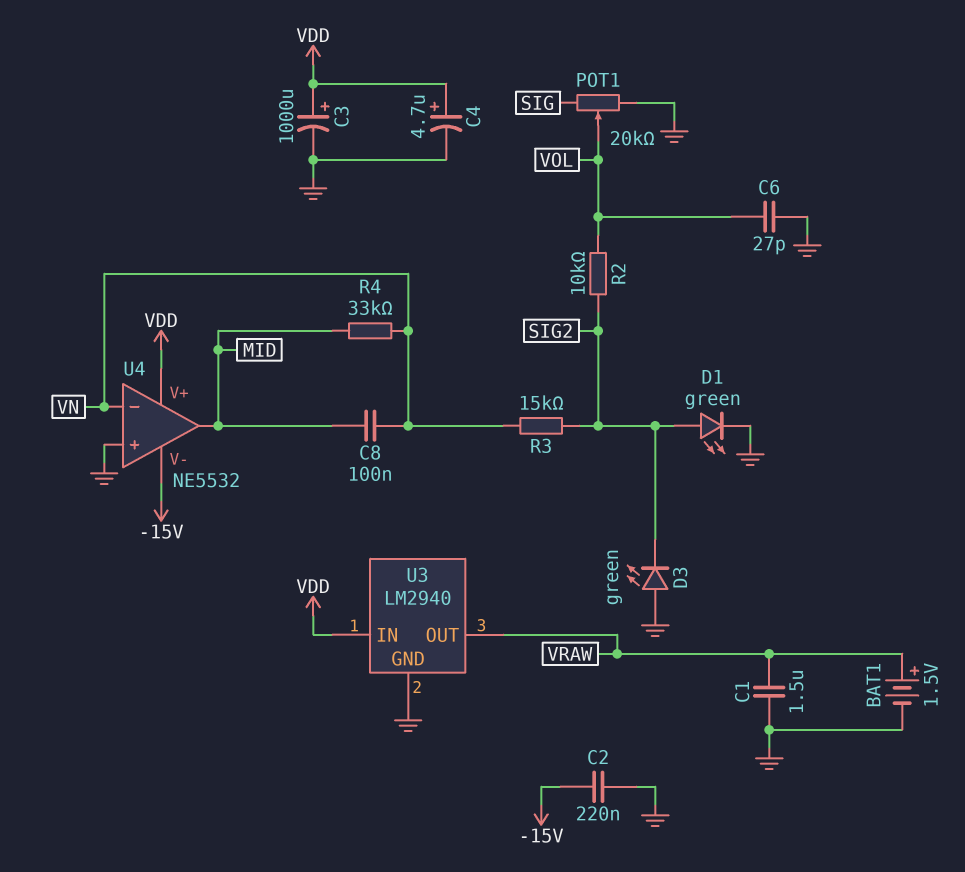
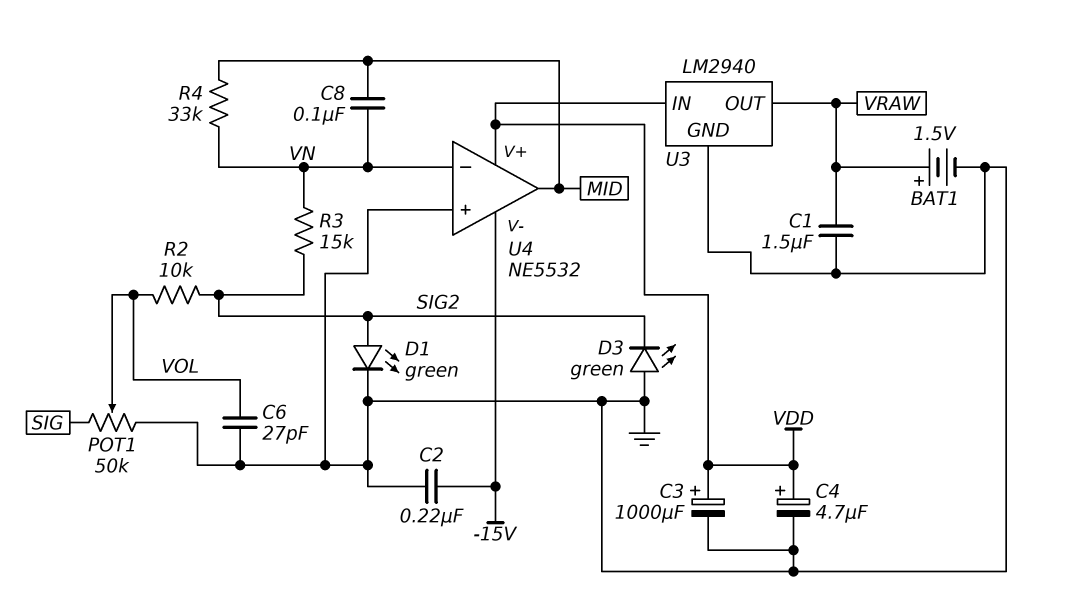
POT1: 20k (GND, SIG, wiper VOL) -> 50k (GND, SIG, wiper VOL)

